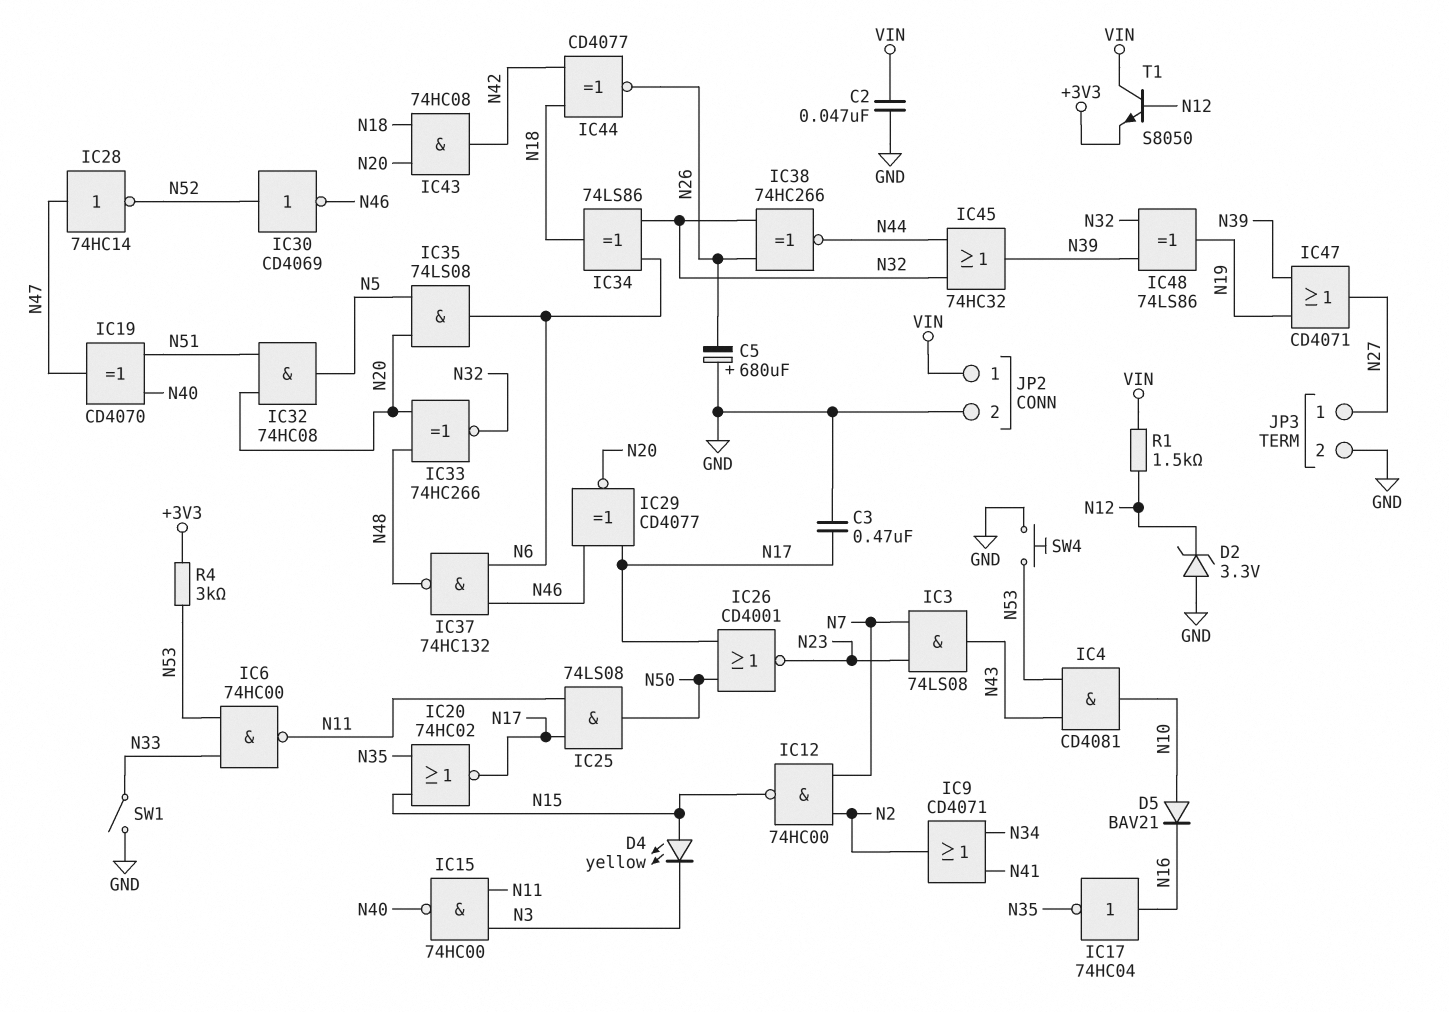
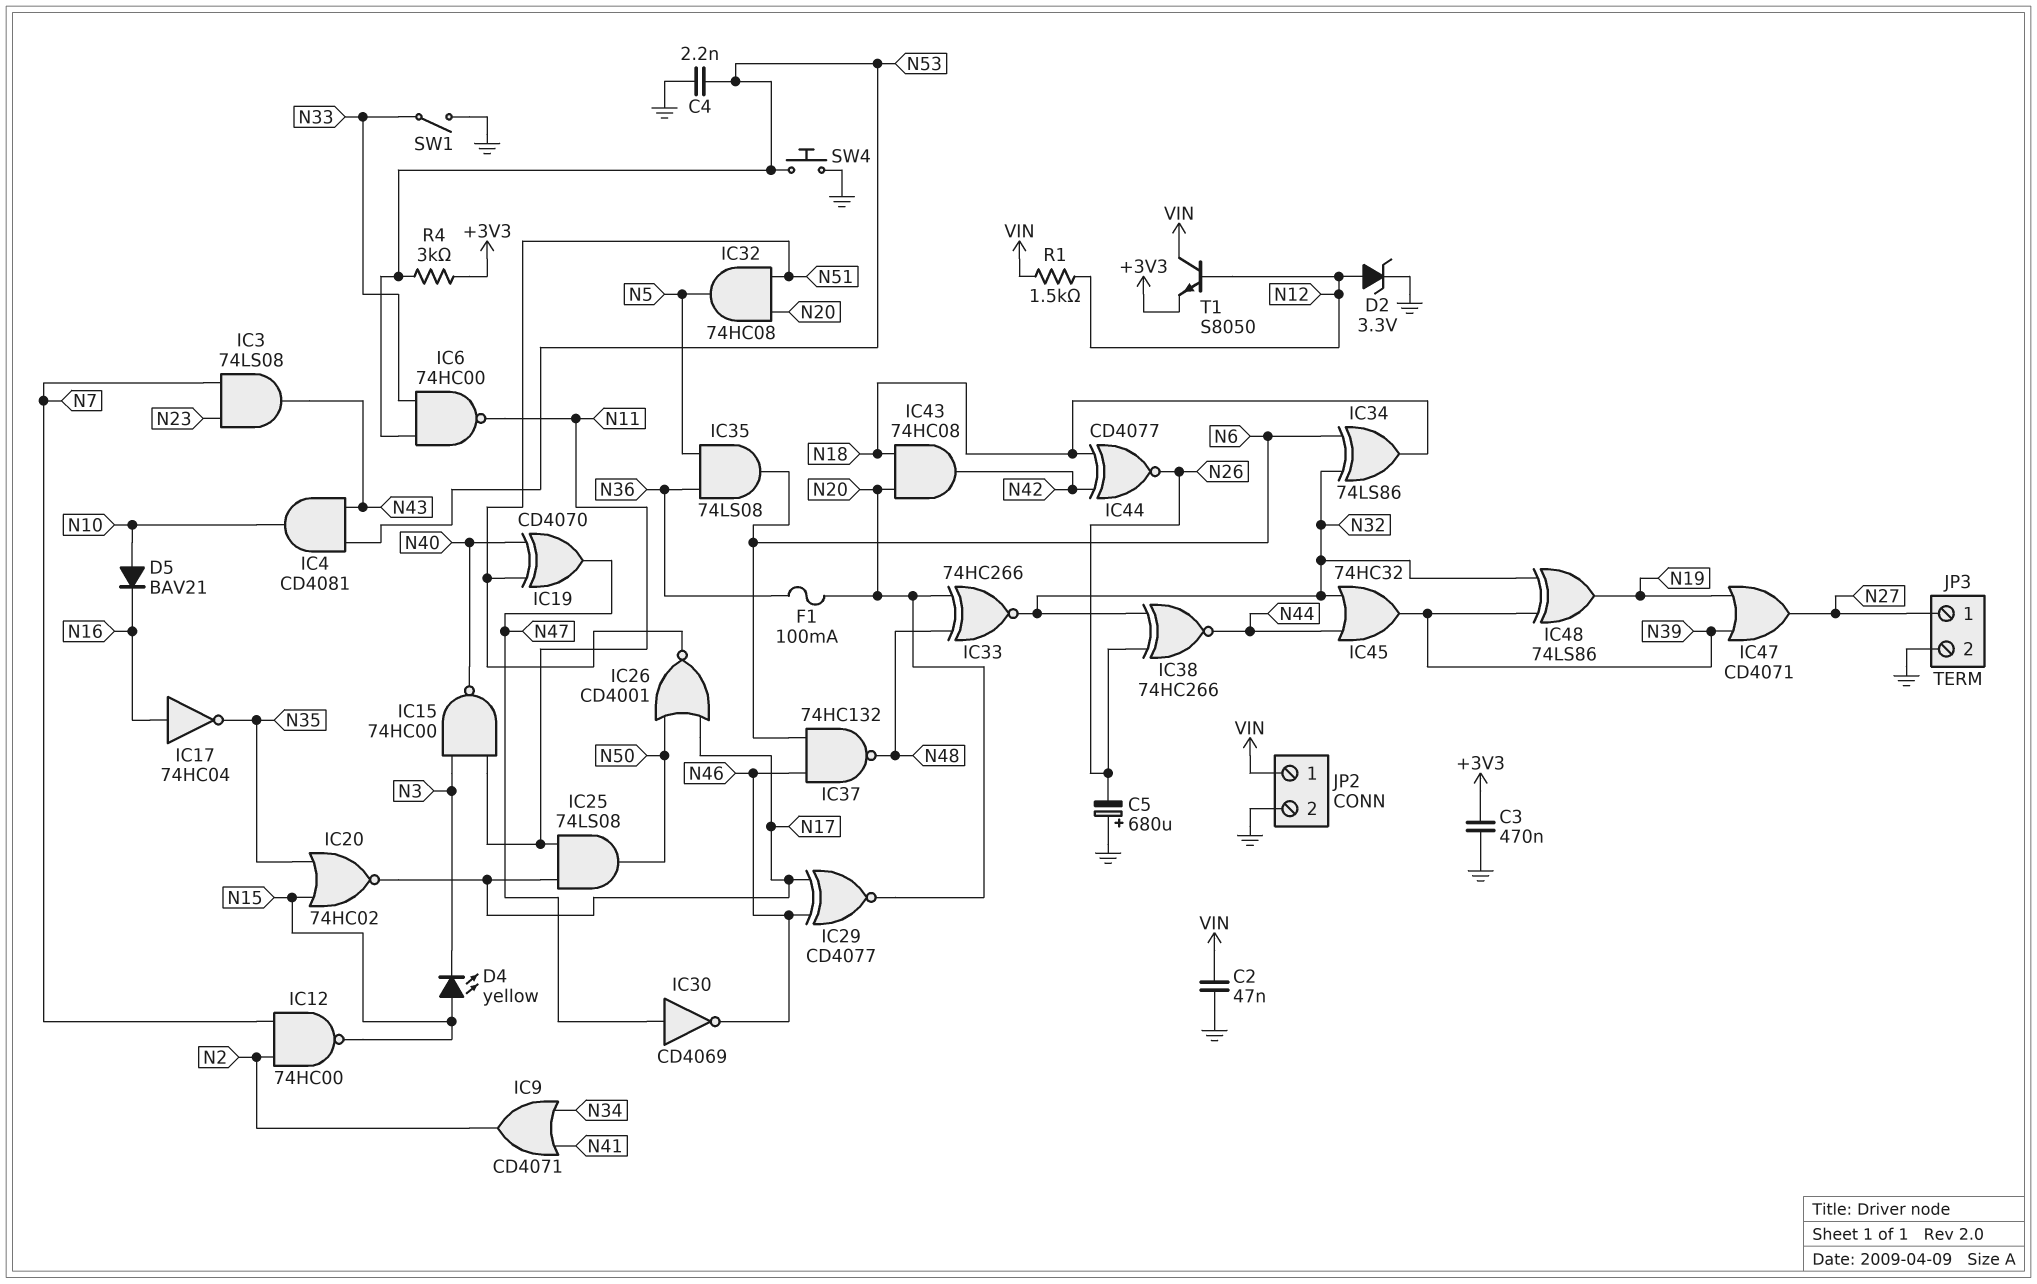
C3: 470nF (GND, N17) -> 470nF (+3V3, GND)
C4: none -> 2.2nF (GND, N53)
D2: zener 3.3V (A GND, K N12) -> zener 3.3V (A N12, K GND)
F1: none -> 100mA (N20, N36)
IC26: NOR CD4001 (in N17, in N50, out N23) -> NOR CD4001 (in N17, in N50, out N51)
IC28: NOT 74HC14 (in N47, out N52) -> none
IC30: NOT CD4069 (in N52, out N46) -> NOT CD4069 (in N47, out N46)
IC35: AND 74LS08 (in N5, in N20, out N6) -> AND 74LS08 (in N5, in N36, out N6)

